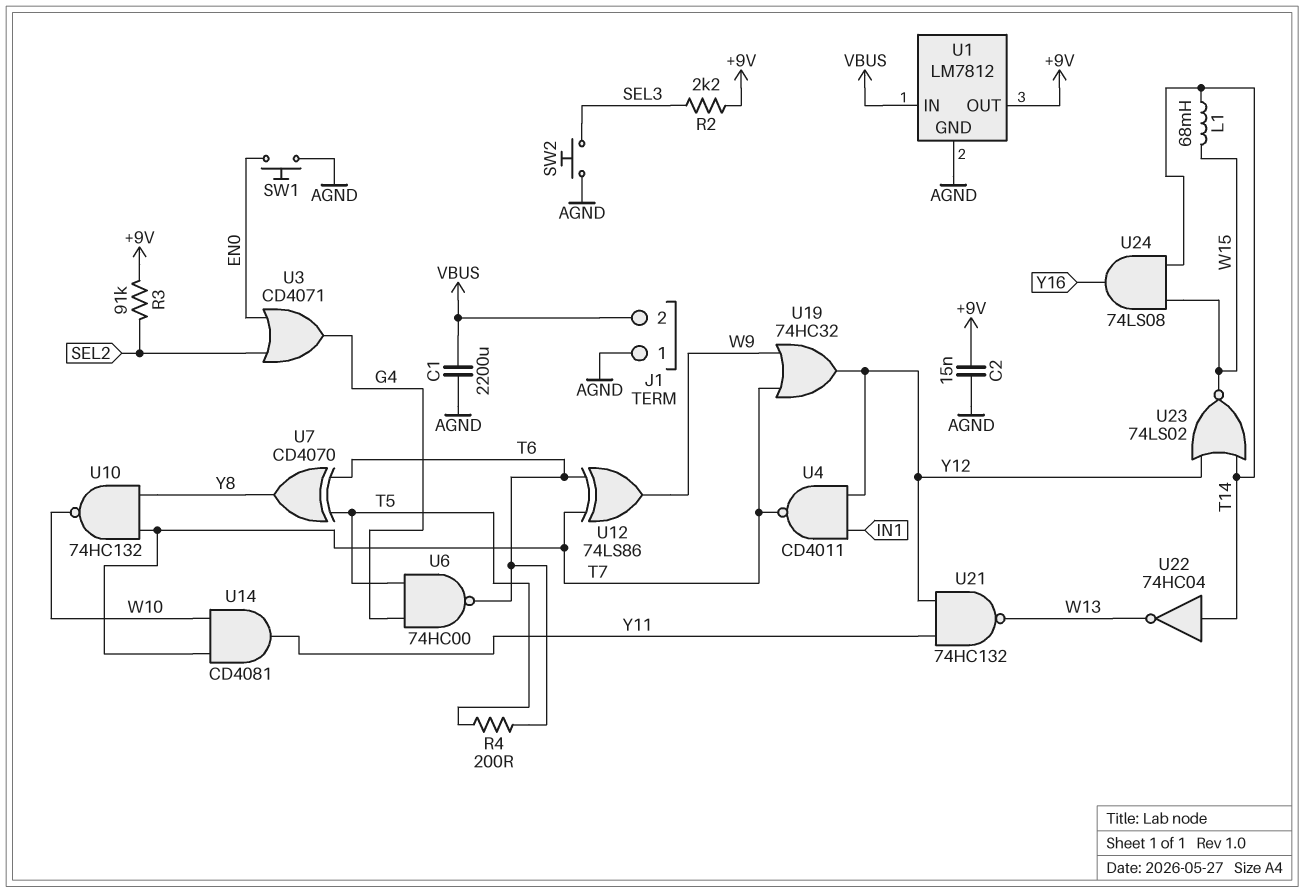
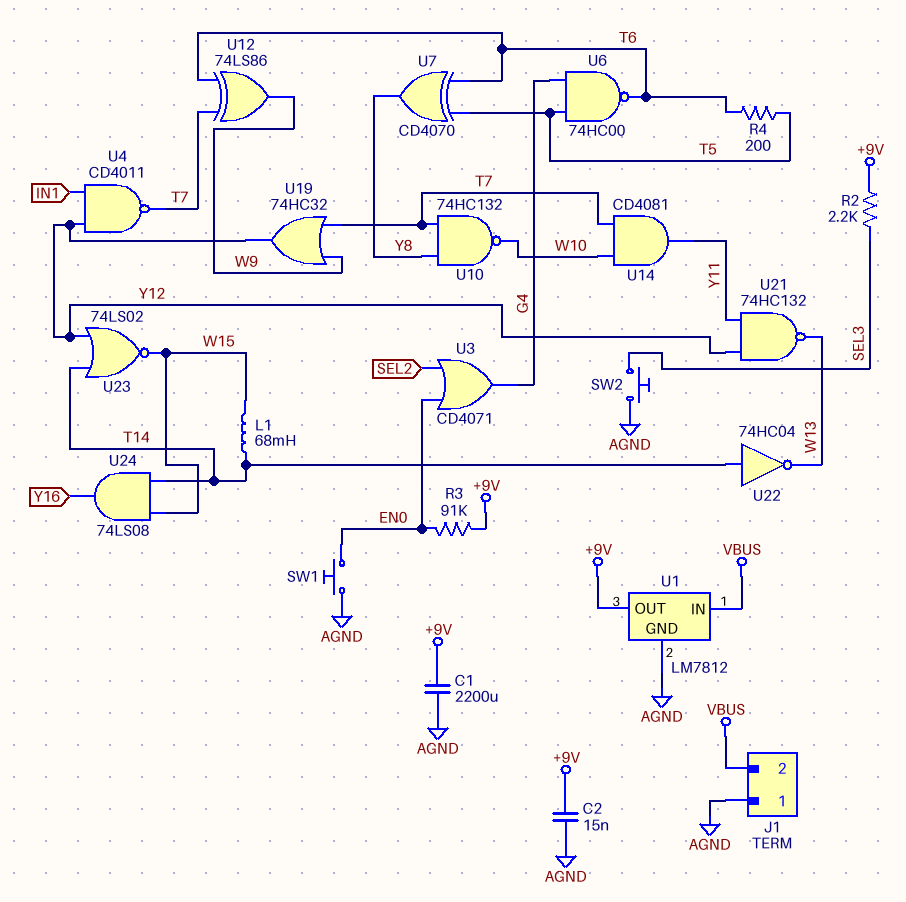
C1: 2200uF (AGND, VBUS) -> 2200uF (+9V, AGND)
R3: 91k (+9V, SEL2) -> 91k (+9V, EN0)

